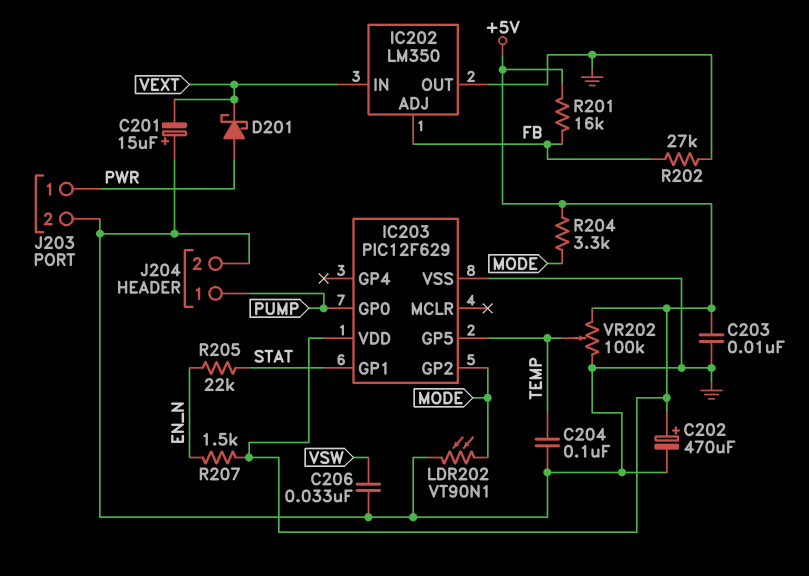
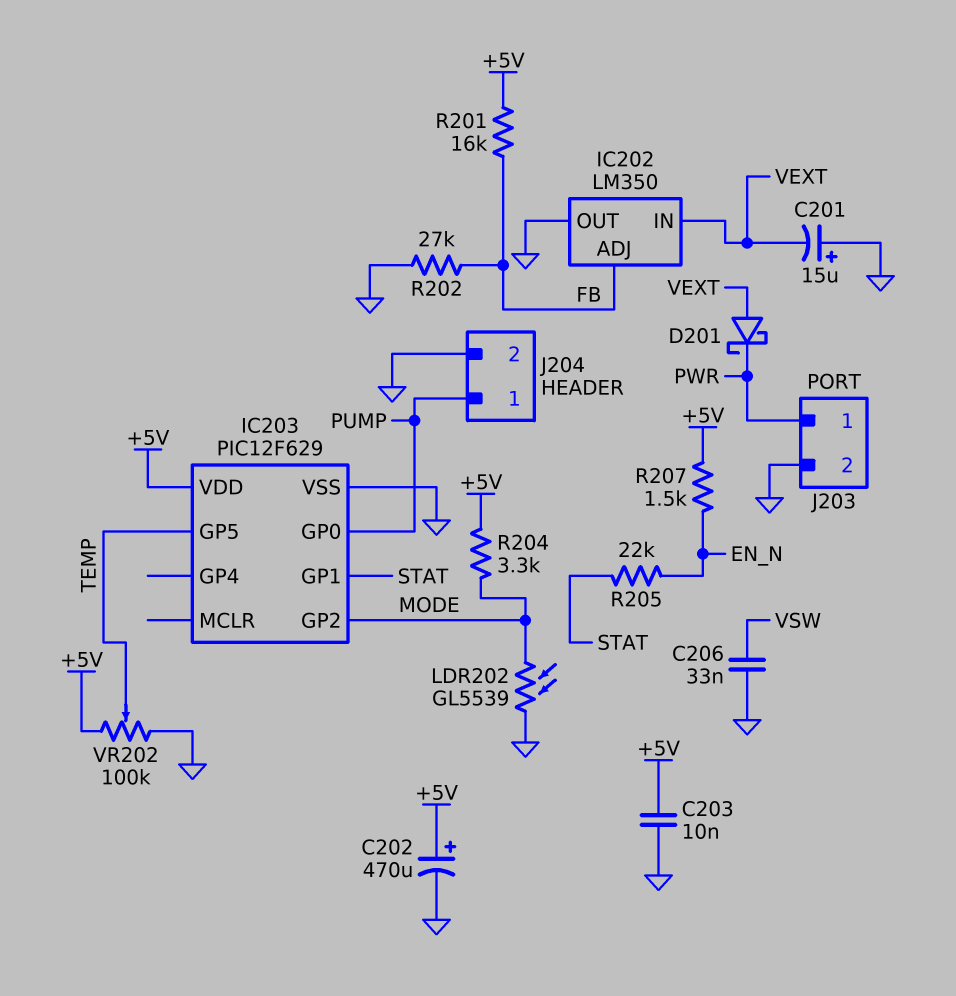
C204: 100nF (GND, TEMP) -> none
D201: schottky (A PWR, K VEXT) -> schottky (A VEXT, K PWR)
LDR202: VT90N1 (GND, MODE) -> GL5539 (GND, MODE)

